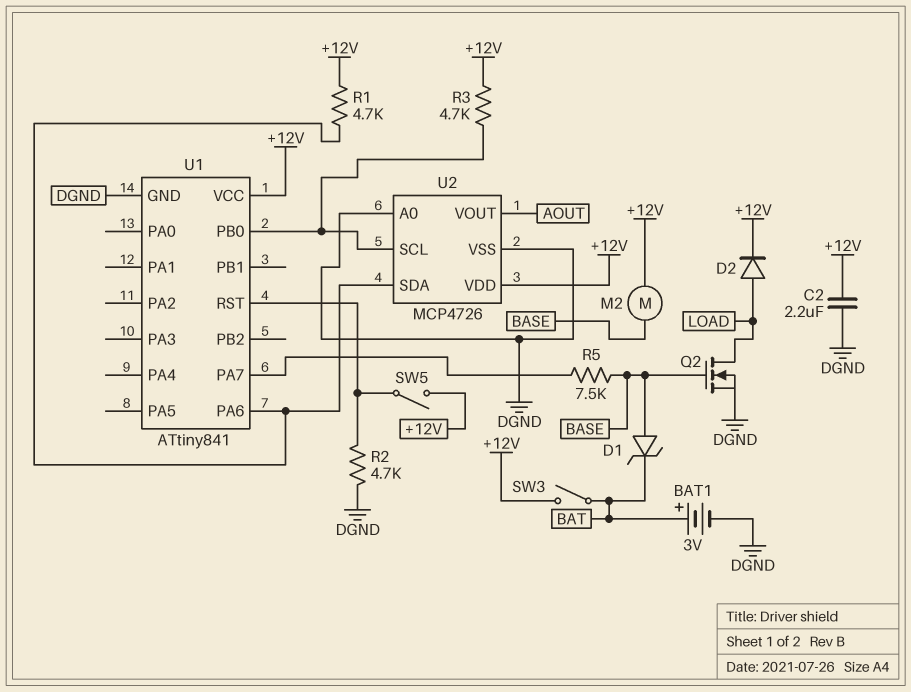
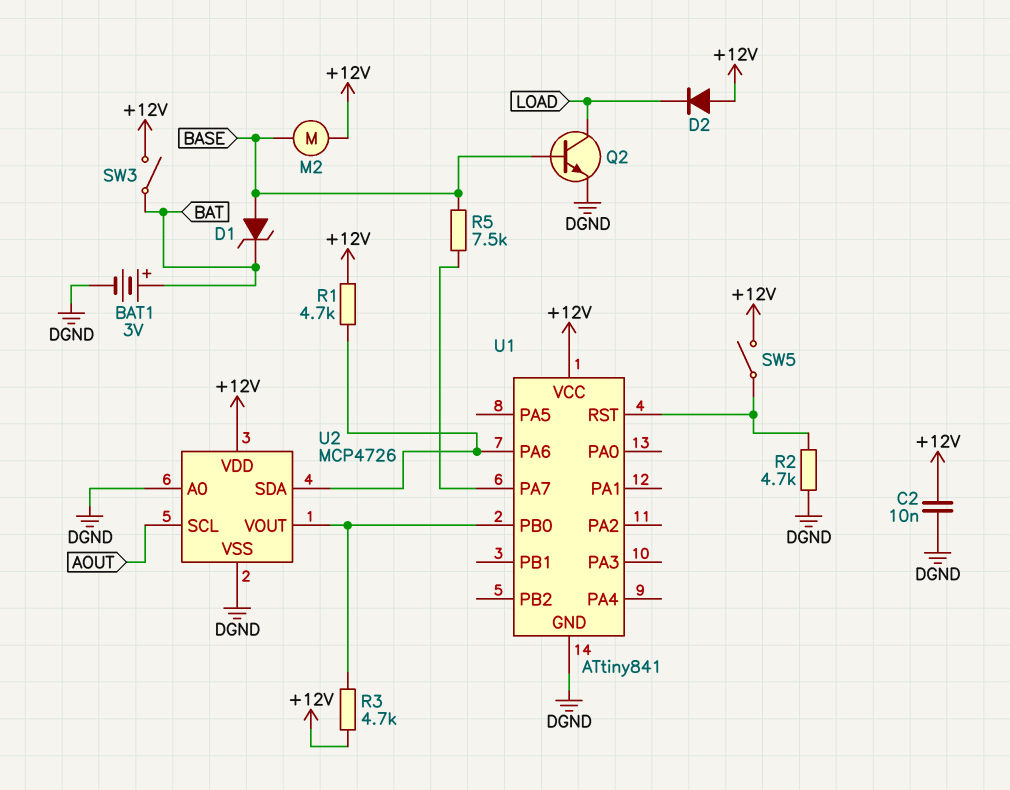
C2: 2.2uF (+12V, DGND) -> 10nF (+12V, DGND)
D2: diode (A LOAD, K +12V) -> diode (A +12V, K LOAD)
Q2: NMOS (G BASE, D LOAD, S DGND) -> NPN (B BASE, C LOAD, E DGND)
U2 pin SCL: U1/PB0 -> AOUT
U2 pin VOUT: AOUT -> U1/PB0

